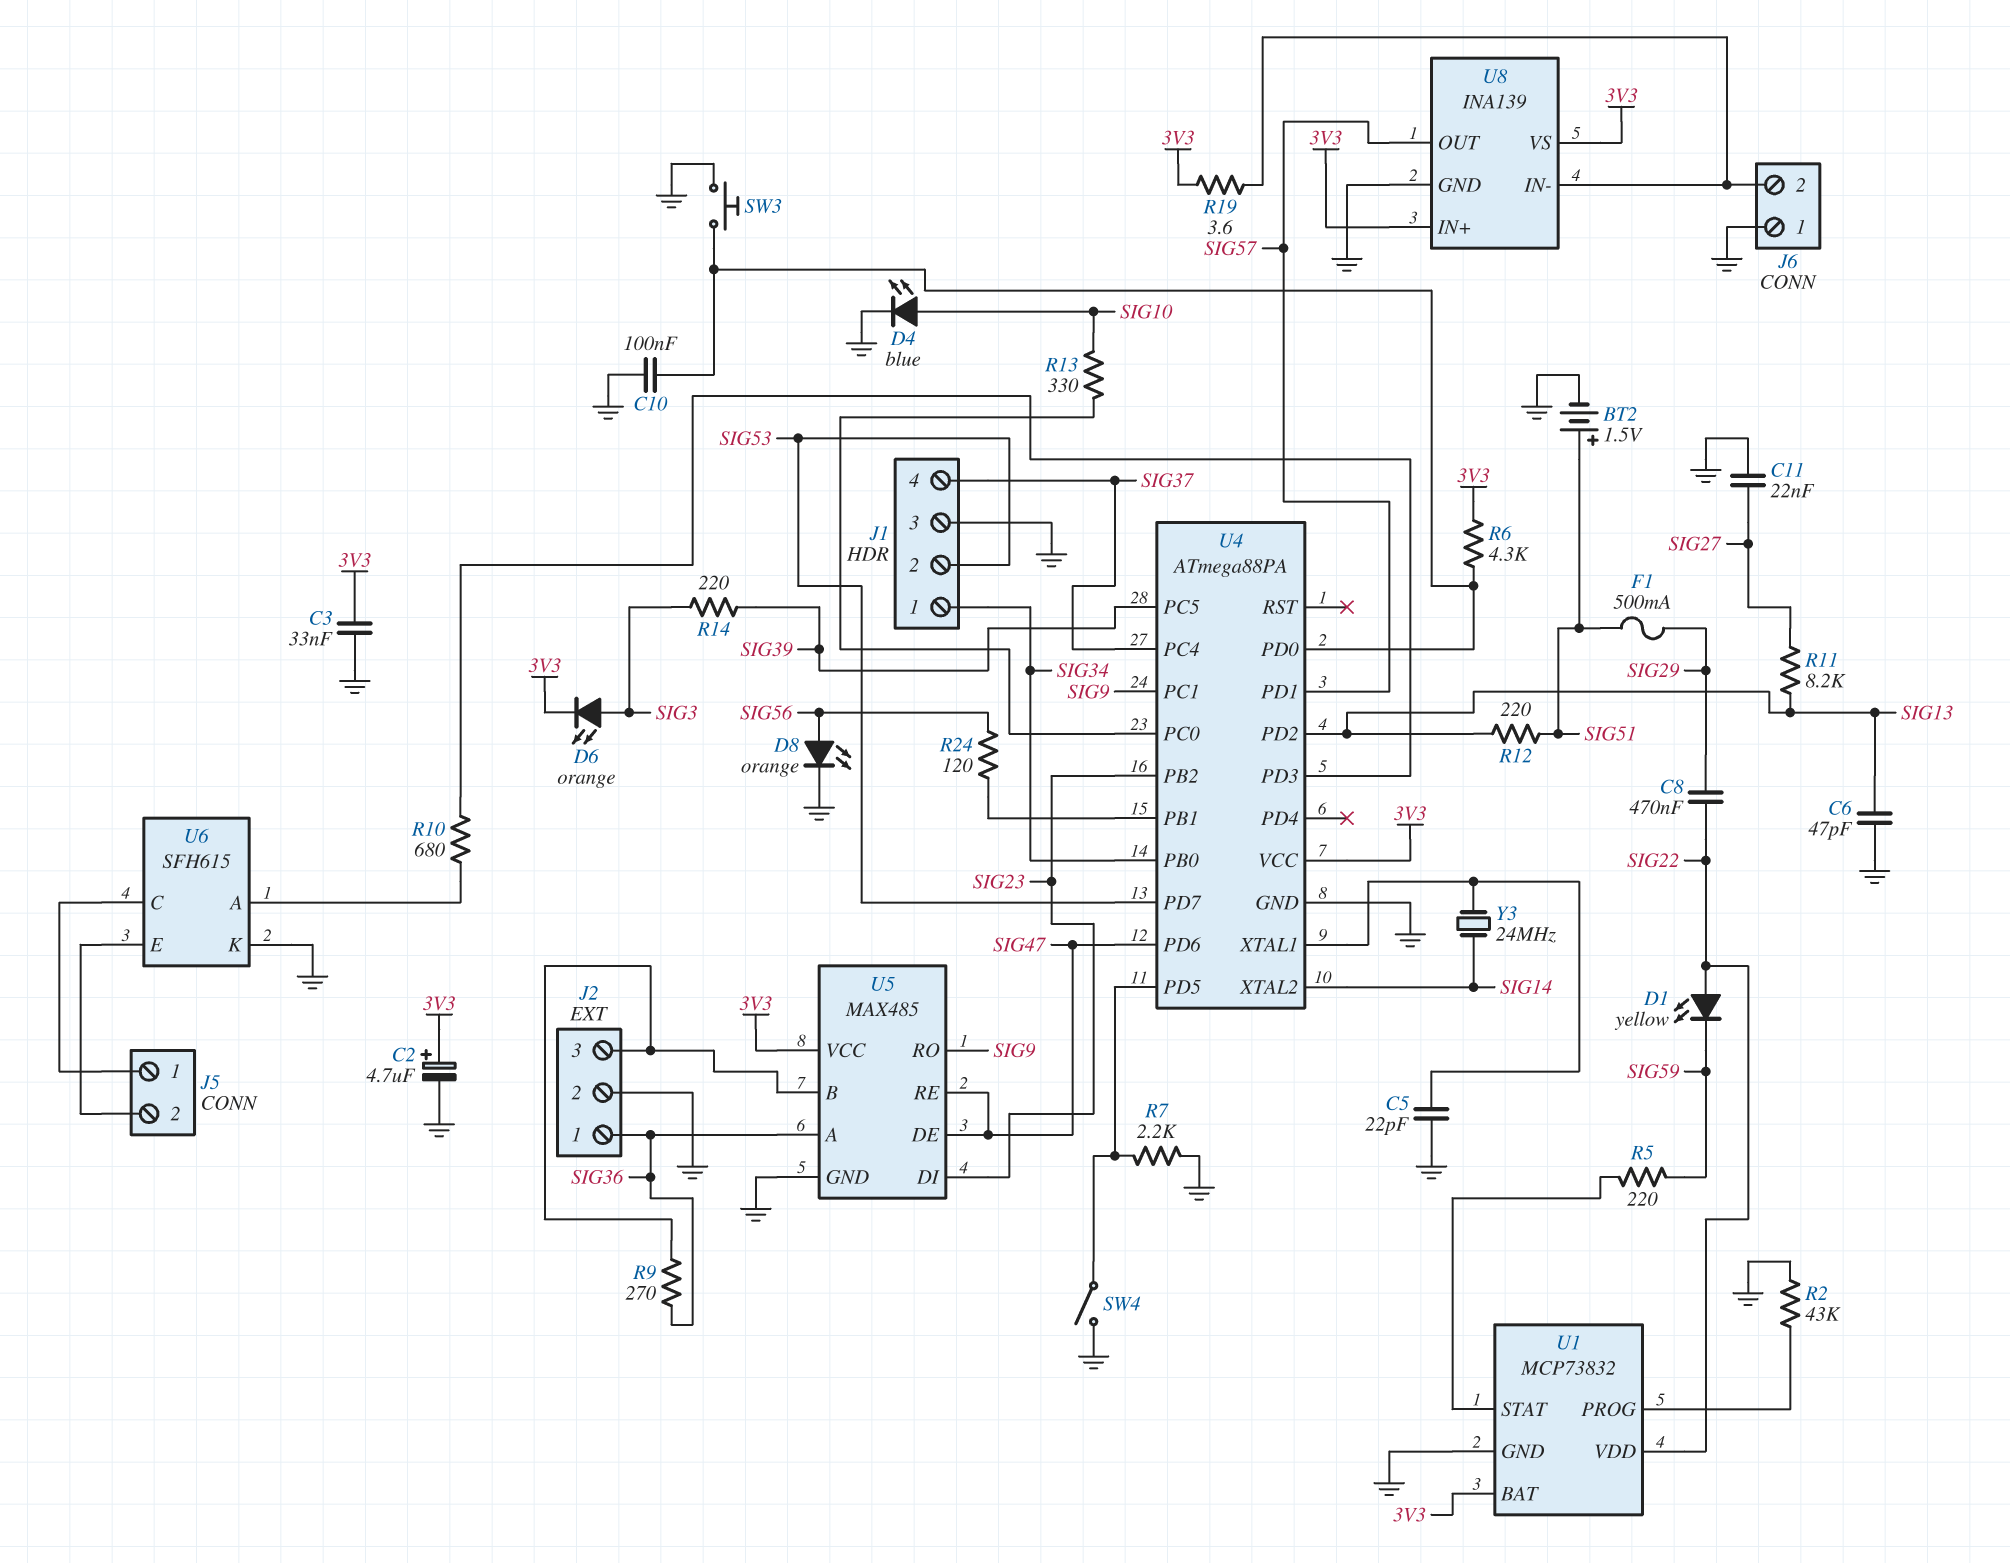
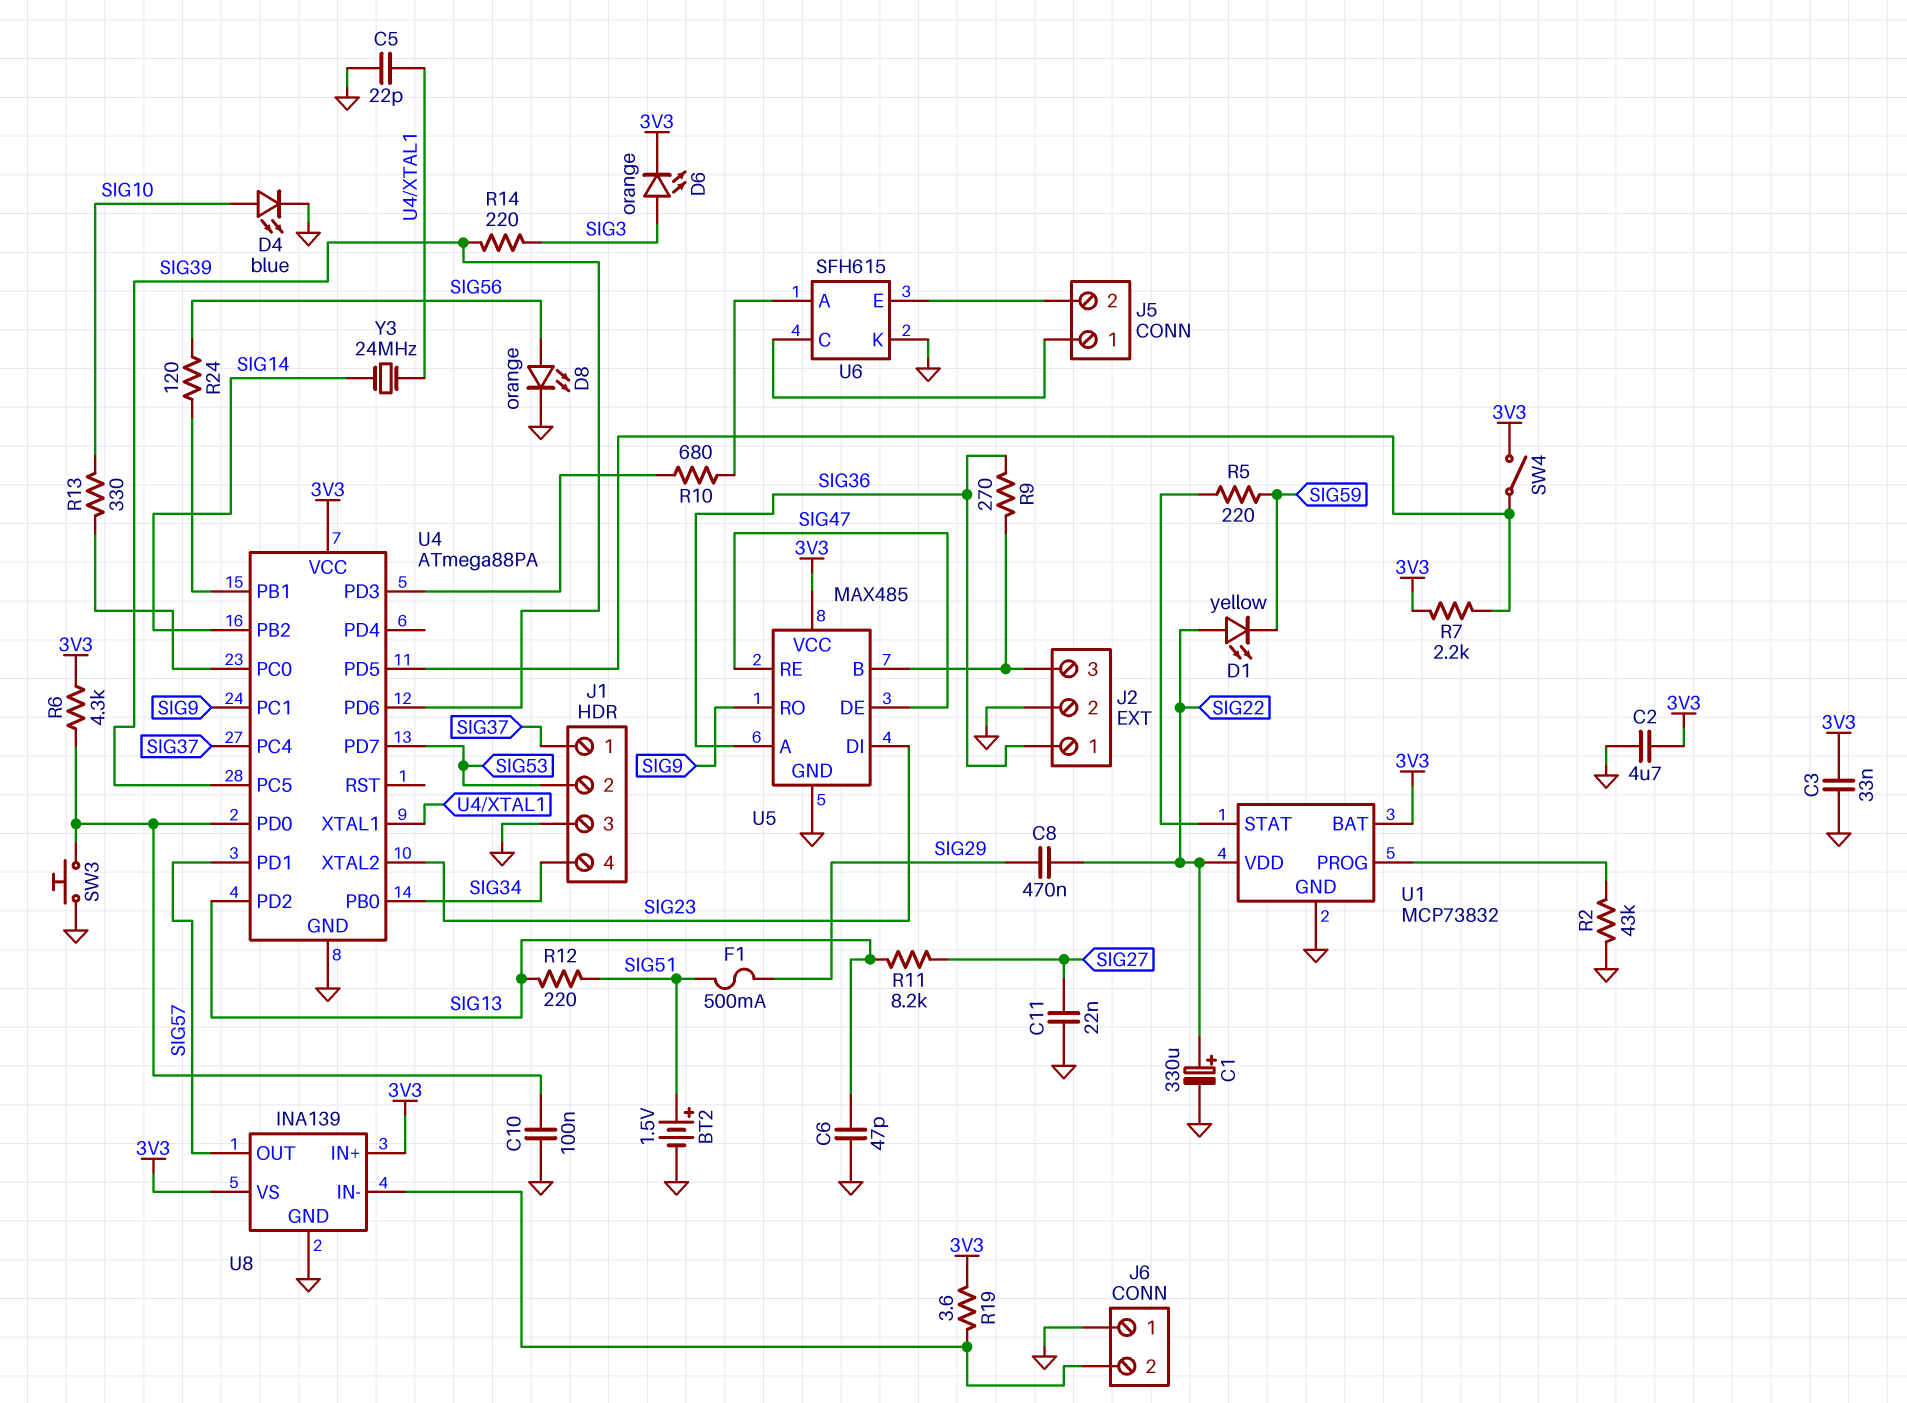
C1: none -> 330uF (plus SIG22, minus GND)
C2: 4.7uF (plus 3V3, minus GND) -> 4.7uF (3V3, GND)
J1 pin 1: SIG34 -> SIG37
J1 pin 4: SIG37 -> SIG34
R7: 2.2k (GND, U4/PD5) -> 2.2k (3V3, U4/PD5)
SW4: switch (GND, U4/PD5) -> switch (3V3, U4/PD5)
U4 pin PB2: SIG23 -> SIG14
U4 pin PD6: SIG47 -> SIG39
U4 pin XTAL2: SIG14 -> SIG23

